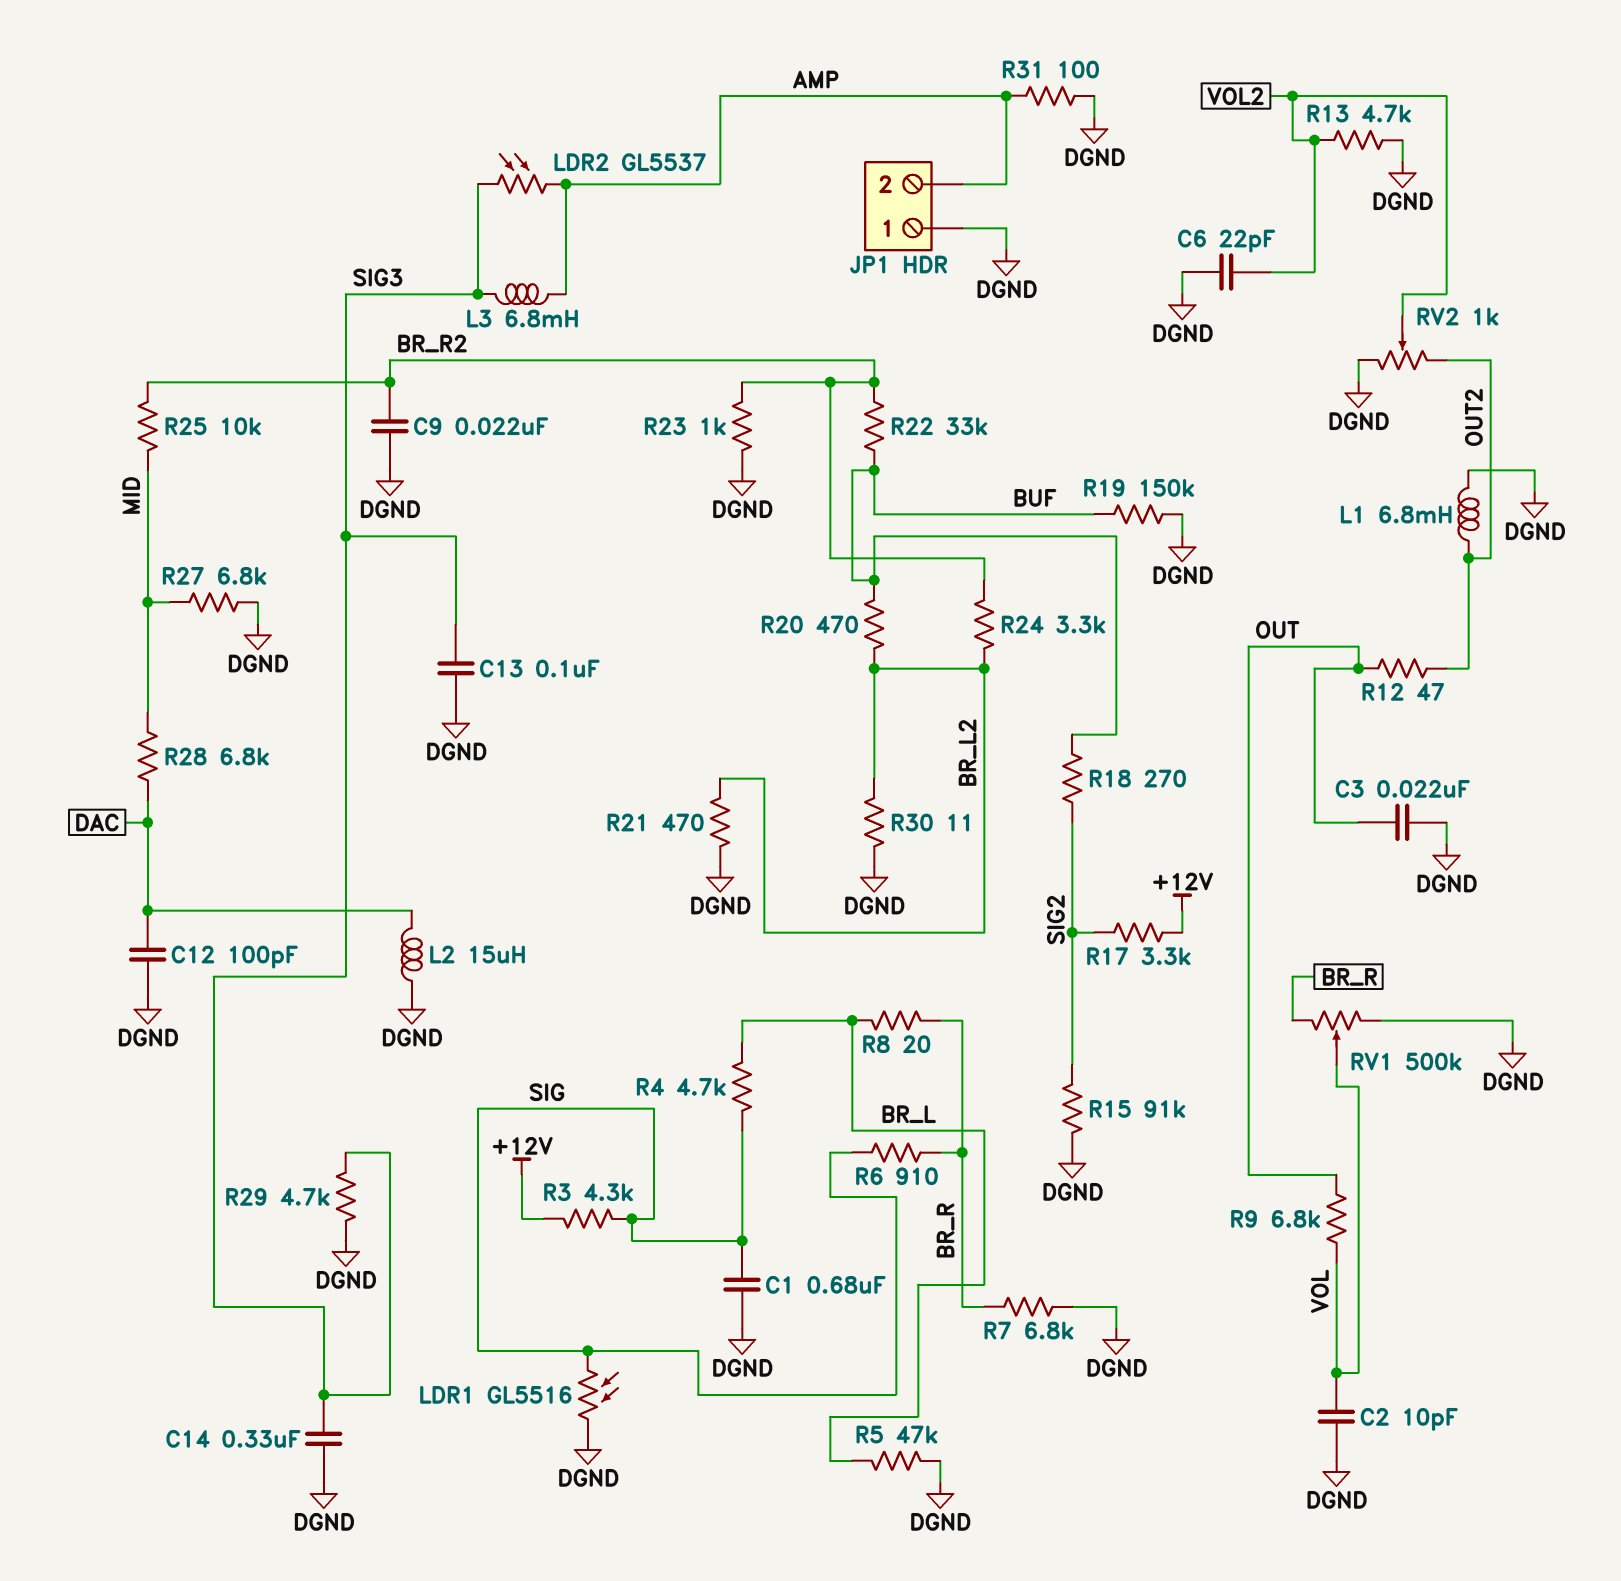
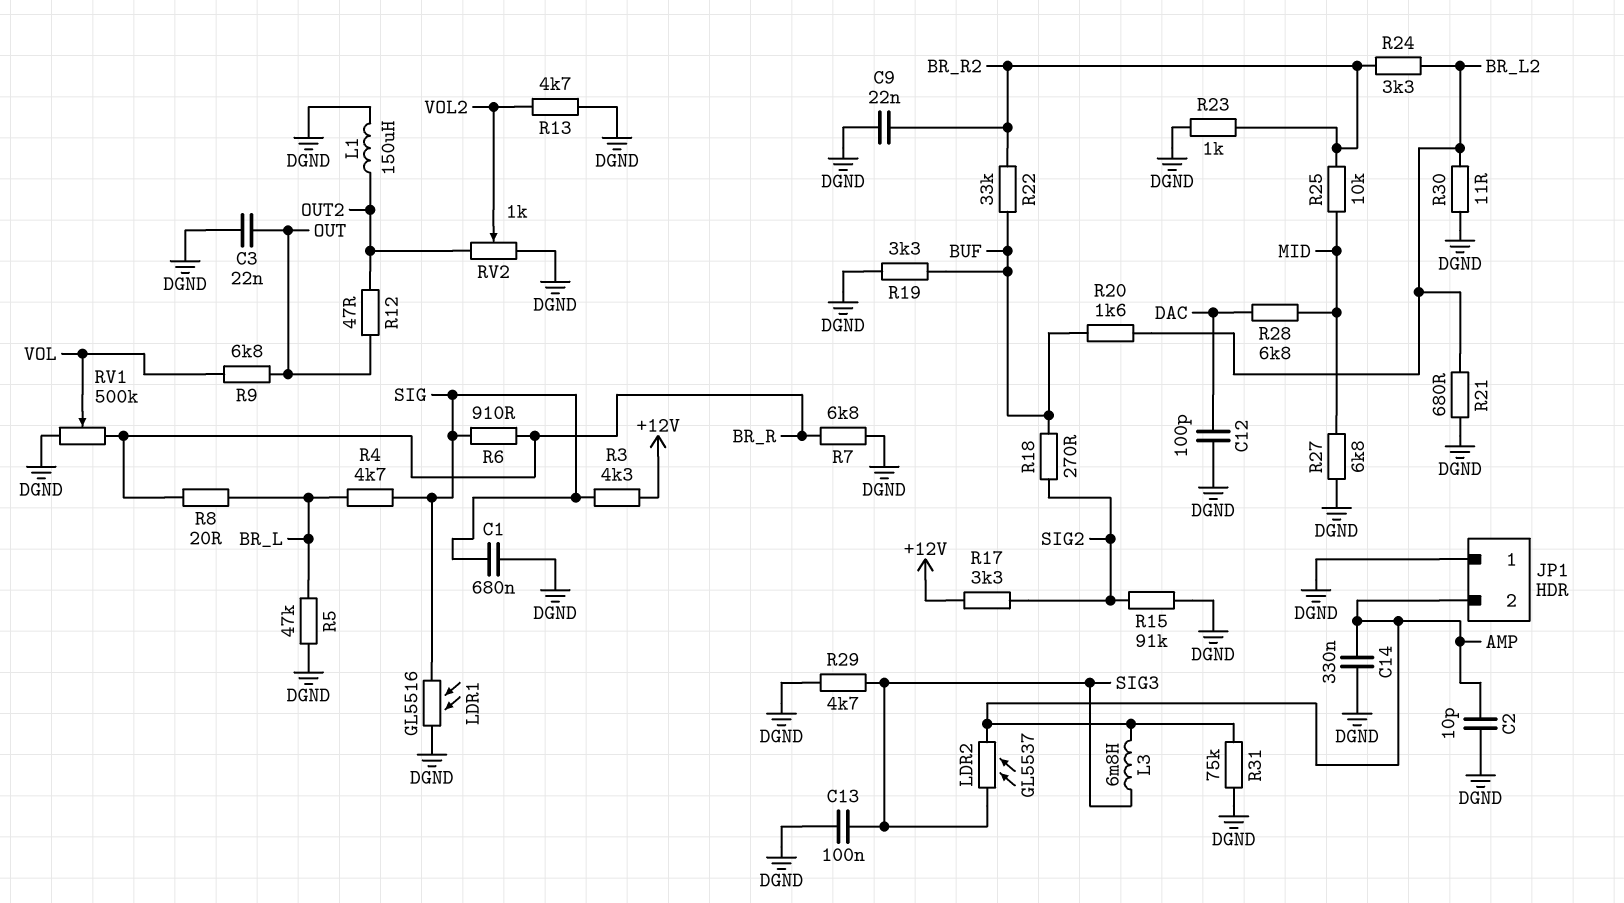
C2: 10pF (DGND, VOL) -> 10pF (AMP, DGND)
C6: 22pF (DGND, VOL2) -> none
C14: 330nF (DGND, SIG3) -> 330nF (AMP, DGND)
L1: 6.8mH (DGND, OUT2) -> 150uH (DGND, OUT2)
L2: 15uH (DAC, DGND) -> none
R19: 150k (BUF, DGND) -> 3.3k (BUF, DGND)
R20: 470 (BR_L2, BUF) -> 1.6k (BR_L2, BUF)
R21: 470 (BR_L2, DGND) -> 680 (BR_L2, DGND)
R31: 100 (AMP, DGND) -> 75k (AMP, DGND)

